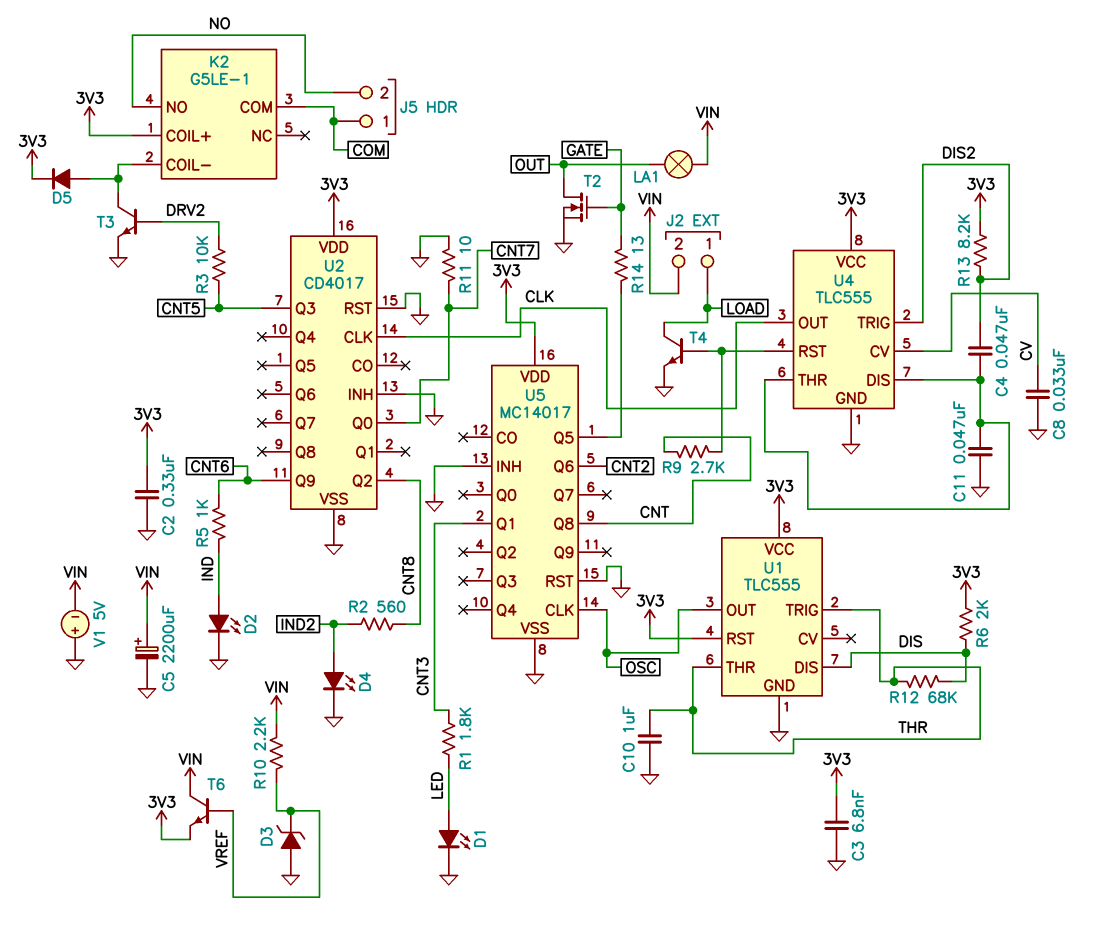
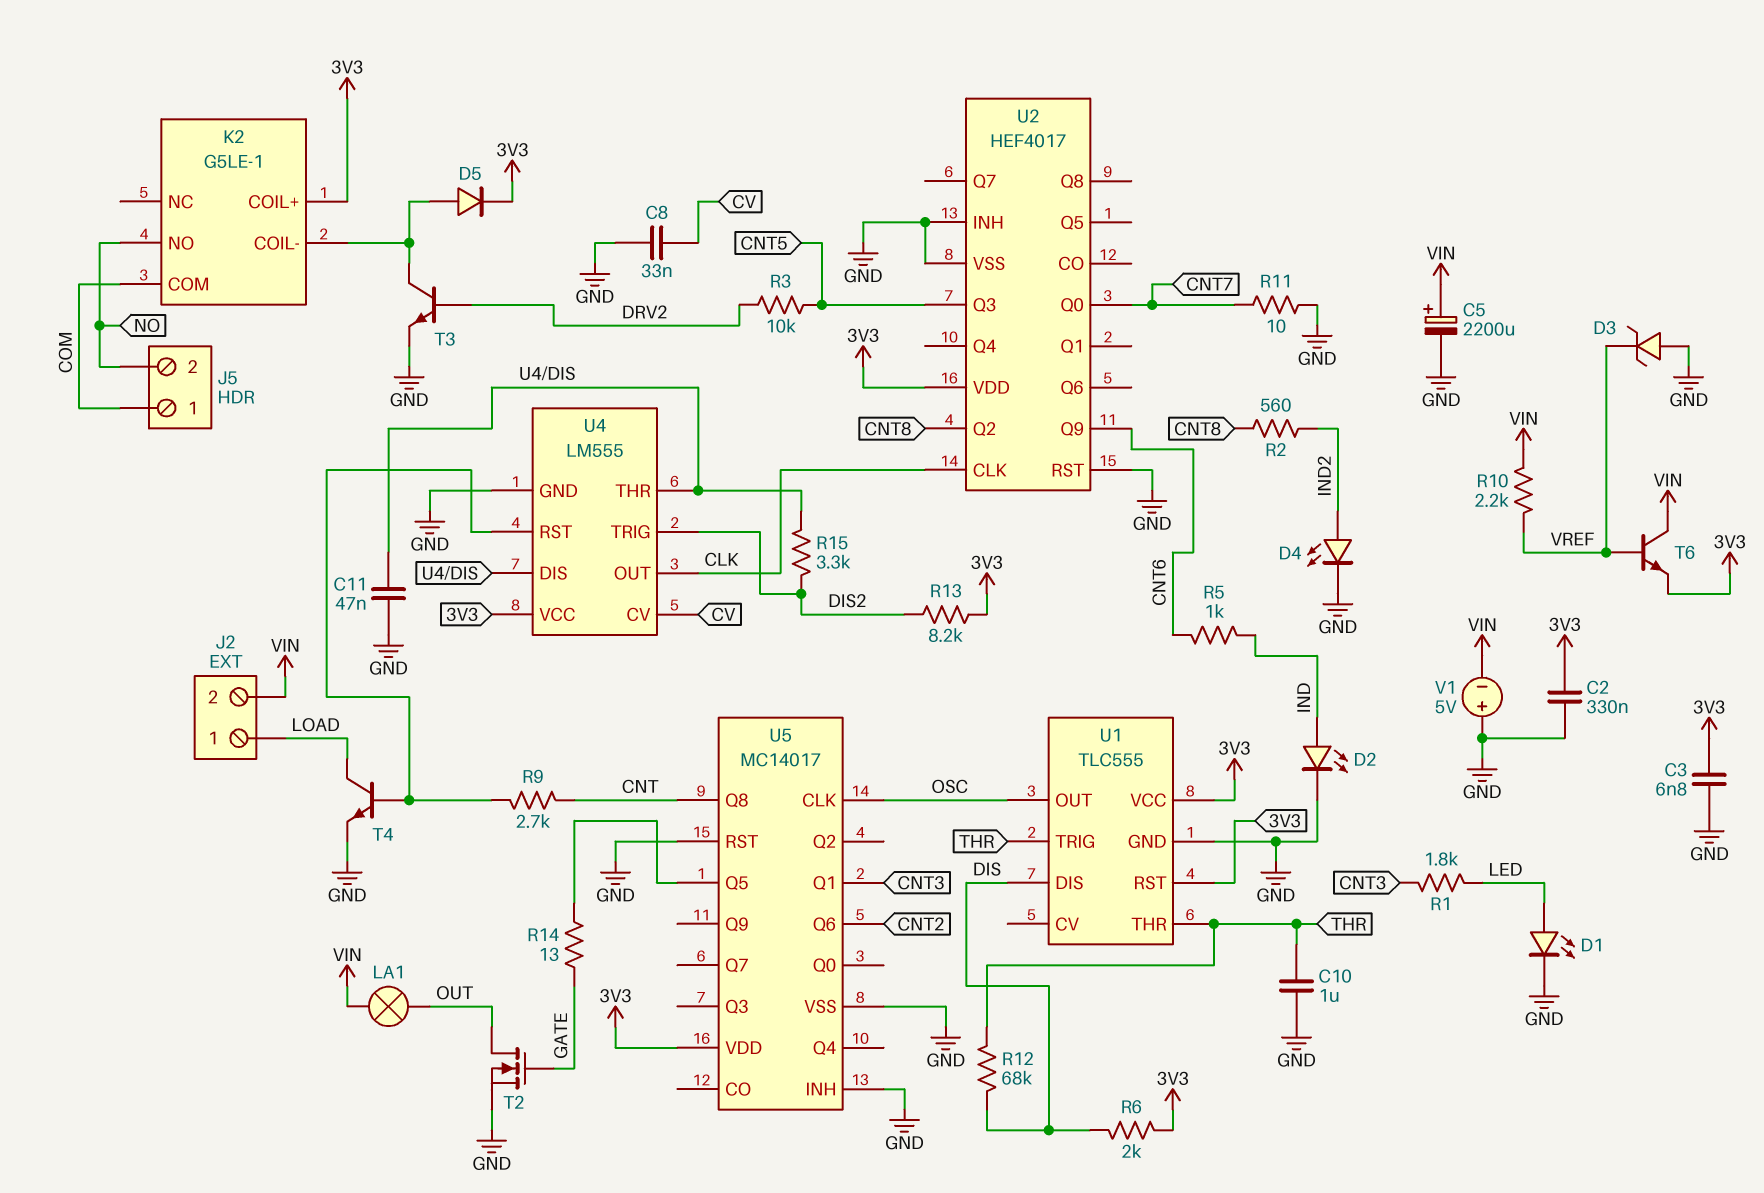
C4: 47nF (DIS2, U4/DIS) -> none
R15: none -> 3.3k (DIS2, U4/DIS)
U2: CD4017 -> HEF4017
U4: TLC555 -> LM555

